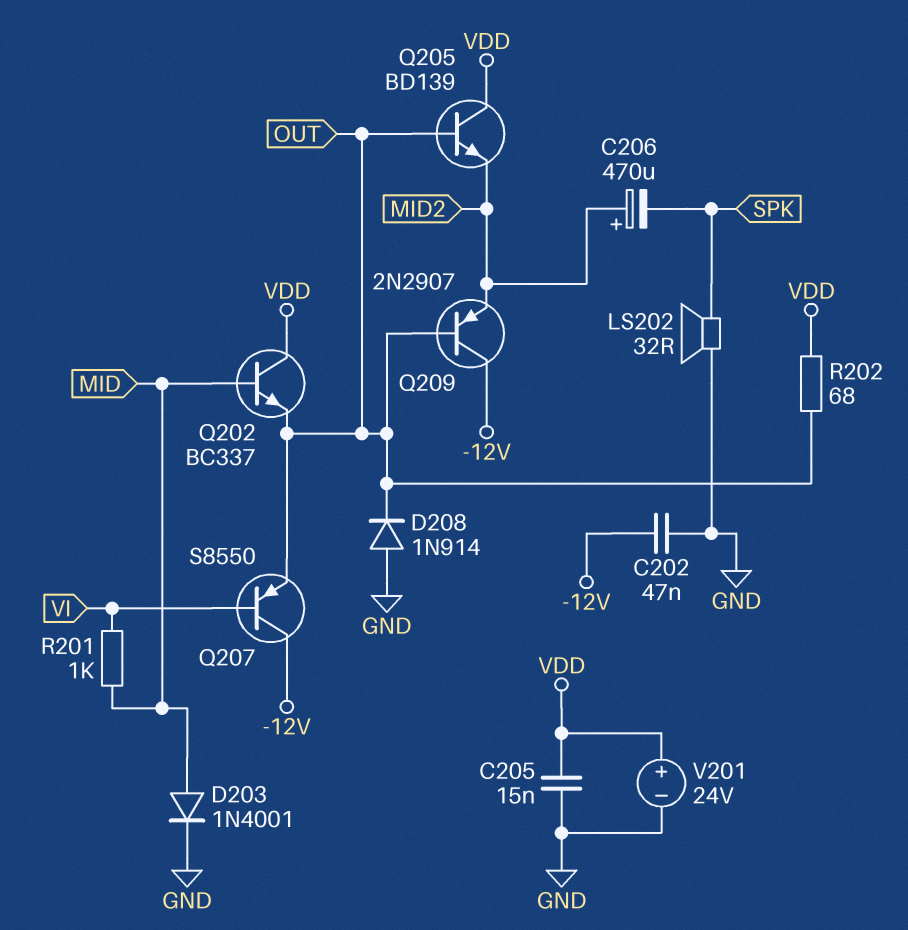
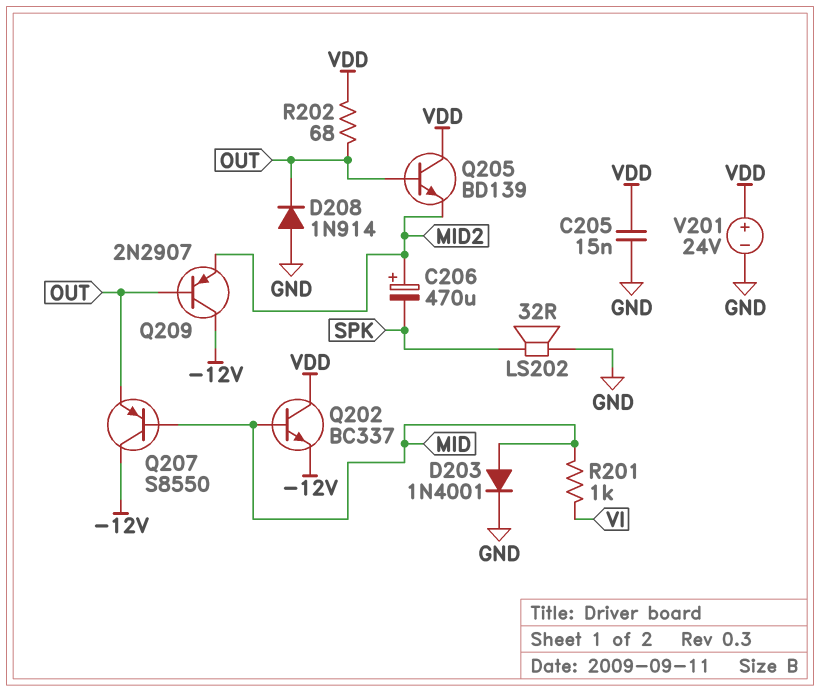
C202: 47nF (-12V, GND) -> none
Q202: NPN BC337 (B MID, C VDD, E OUT) -> NPN BC337 (B MID, C VDD, E -12V)
Q207: PNP S8550 (B VI, C -12V, E OUT) -> PNP S8550 (B MID, C -12V, E OUT)

